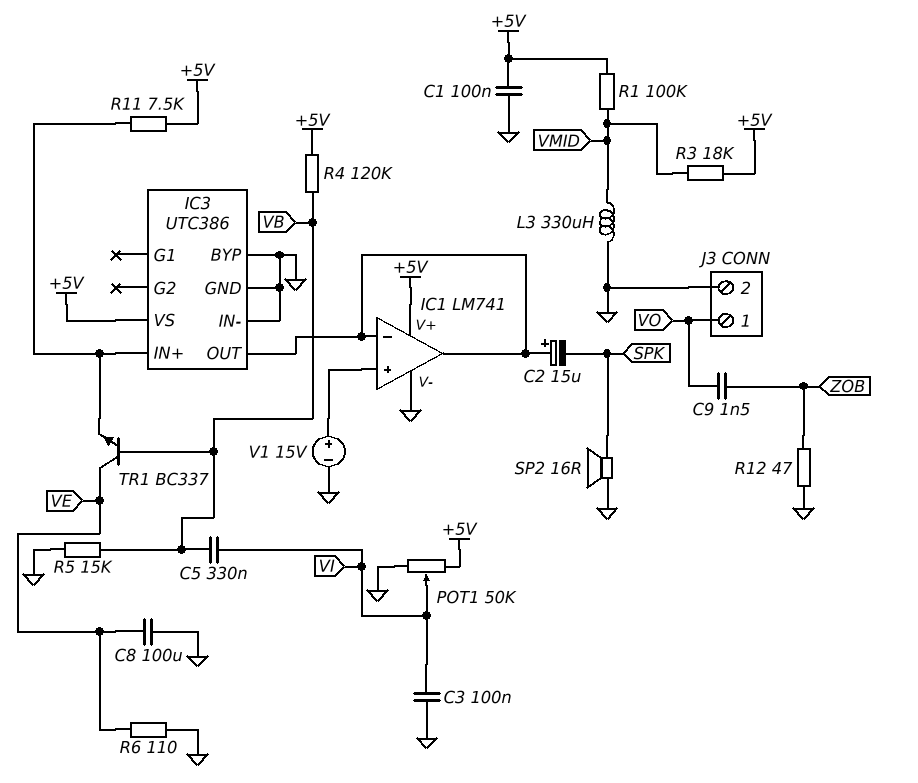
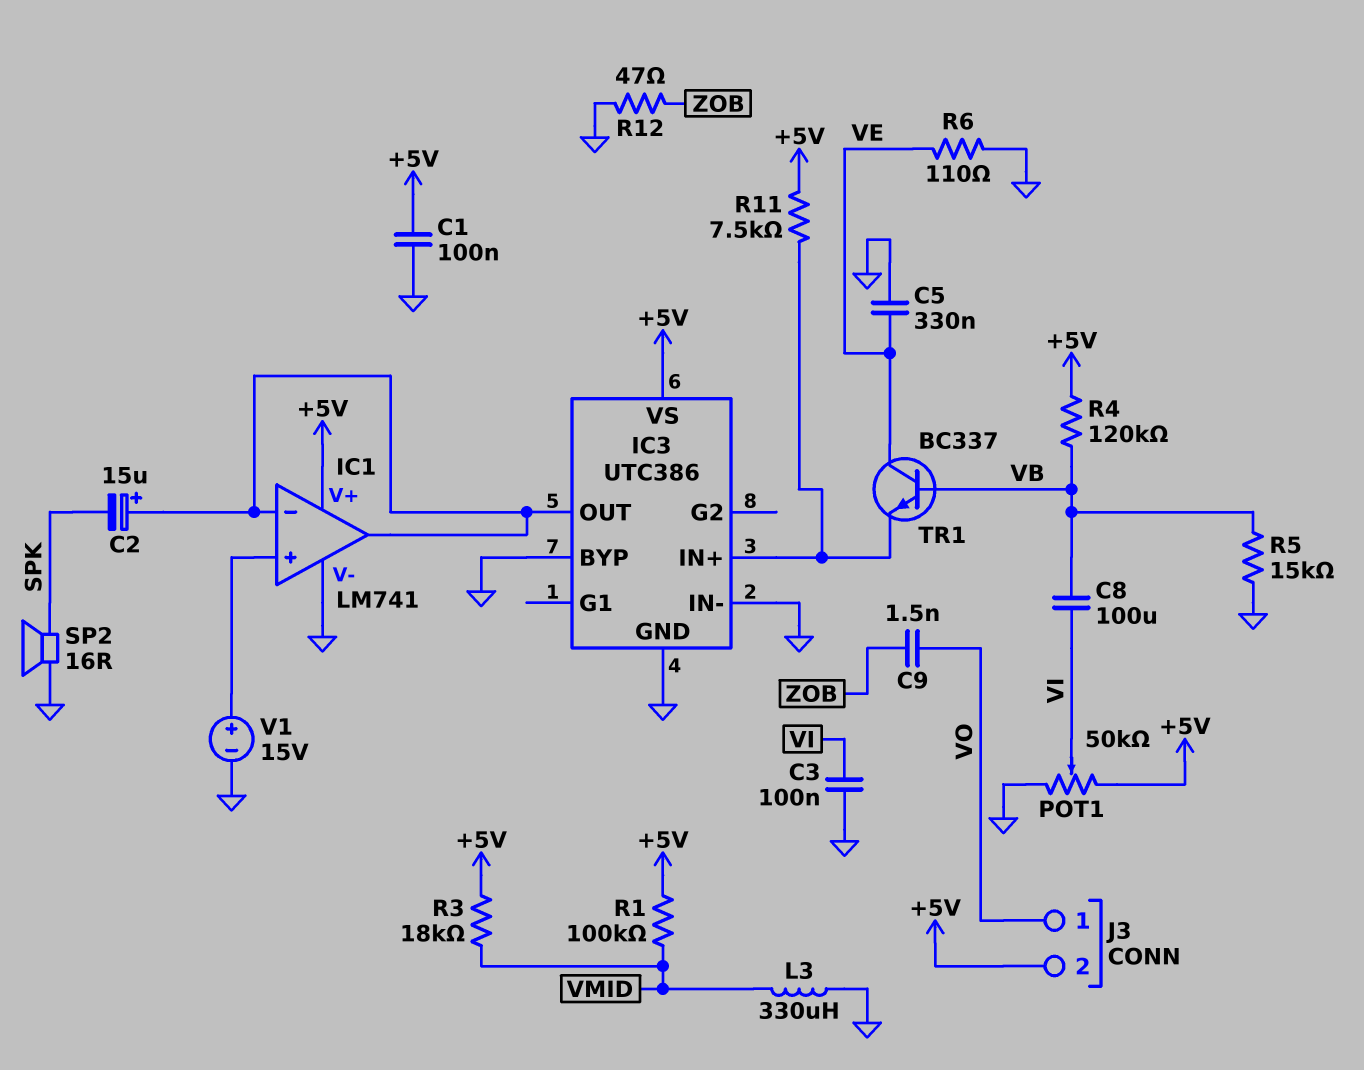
C5: 330nF (VB, VI) -> 330nF (GND, VE)
C8: 100uF (GND, VE) -> 100uF (VB, VI)
J3 pin 2: GND -> +5V

